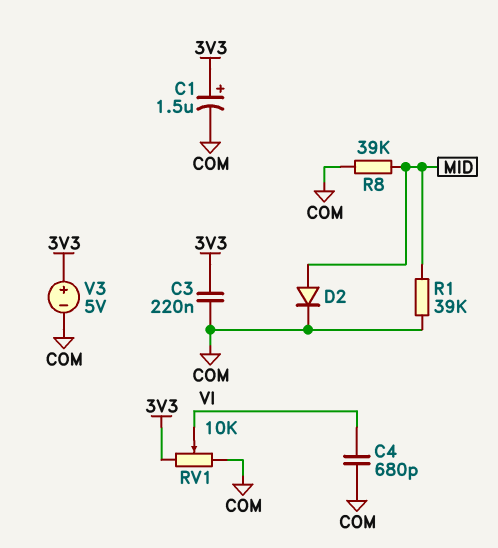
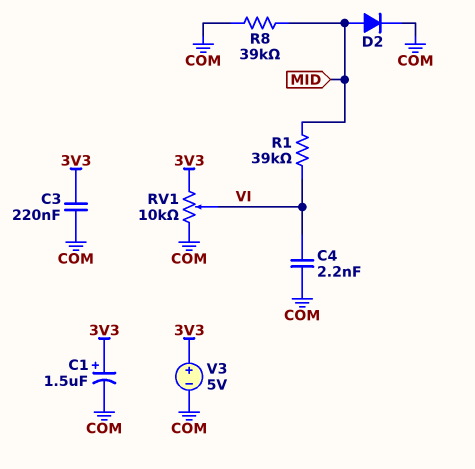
C4: 680pF (COM, VI) -> 2.2nF (COM, VI)
R1: 39k (COM, MID) -> 39k (MID, VI)

